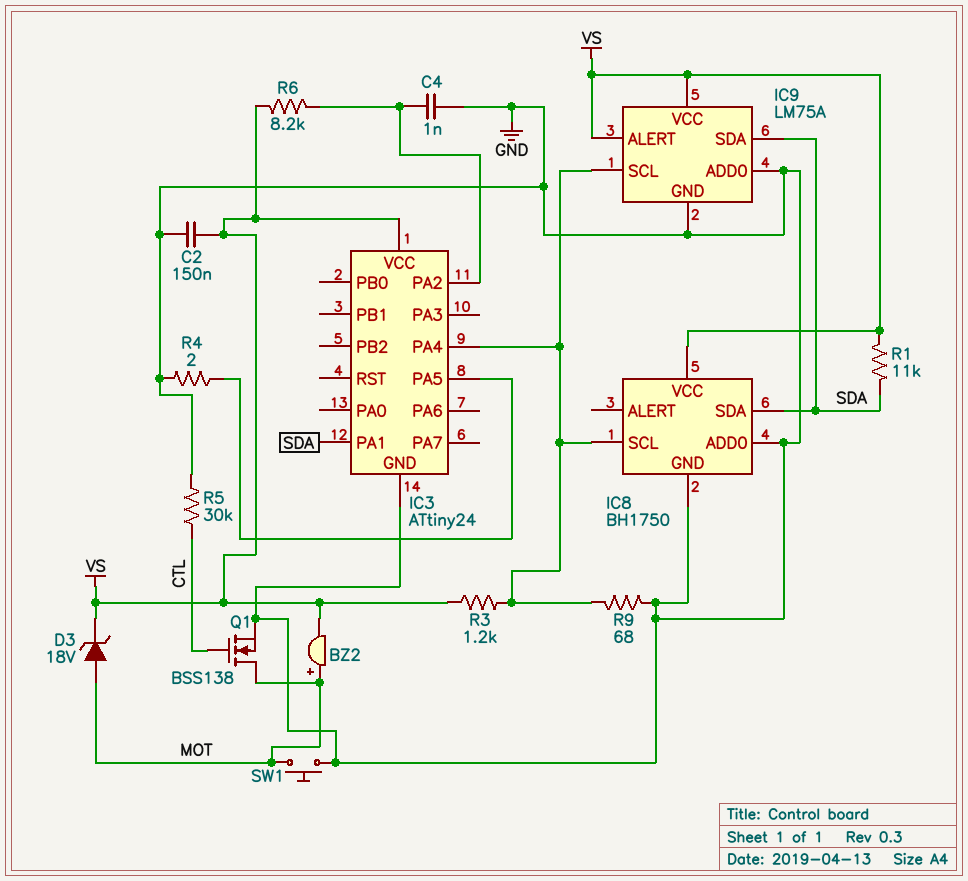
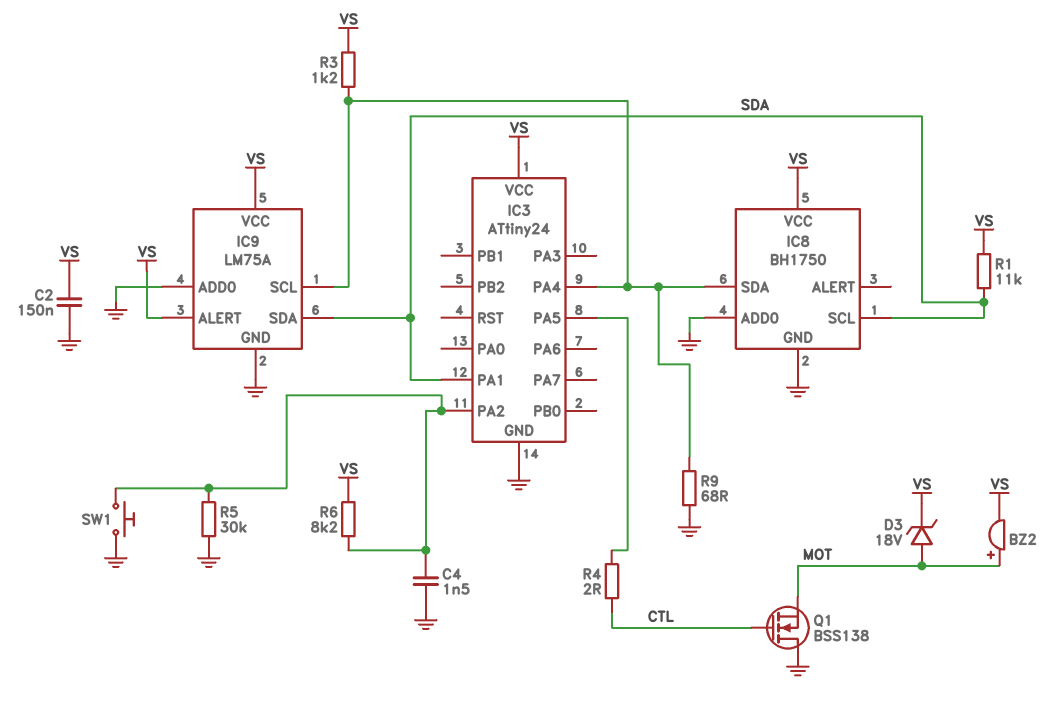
C4: 1nF (GND, IC3/PA2) -> 1.5nF (GND, IC3/PA2)
IC8 pin SCL: IC3/PA4 -> SDA
IC8 pin SDA: SDA -> IC3/PA4
Q1: NMOS BSS138 (G CTL, D MOT, S GND) -> NMOS BSS138 (G CTL, D GND, S MOT)
R4: 2 (GND, IC3/PA5) -> 2 (CTL, IC3/PA5)
R5: 30k (CTL, GND) -> 30k (GND, IC3/PA2)
SW1: button (GND, MOT) -> button (GND, IC3/PA2)

